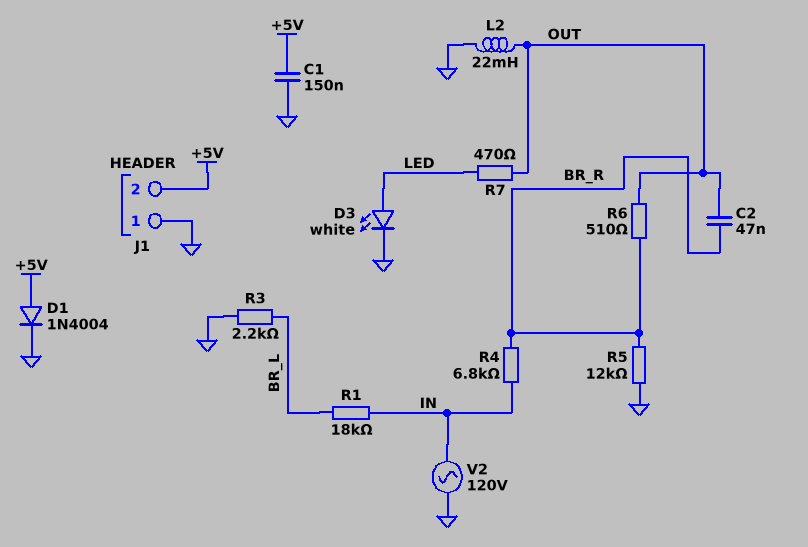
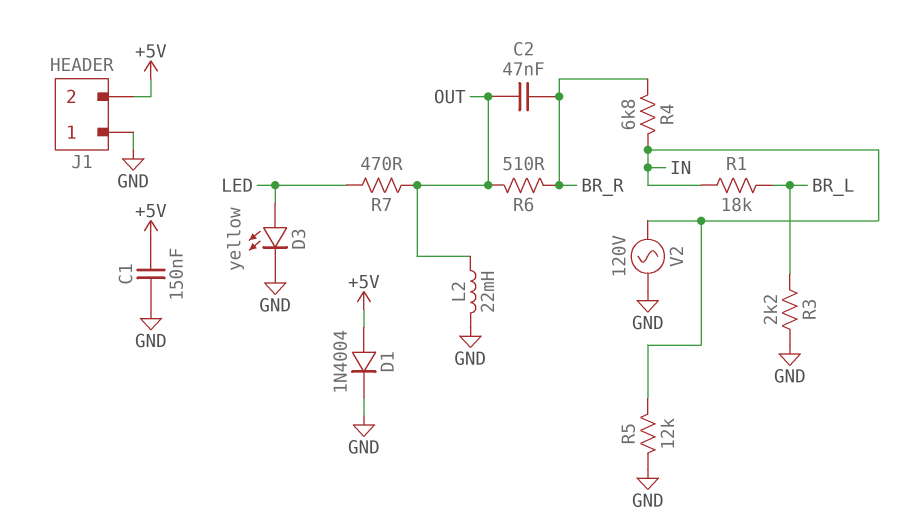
D3: LED white (A LED, K GND) -> LED yellow (A LED, K GND)
R5: 12k (BR_R, GND) -> 12k (GND, IN)

